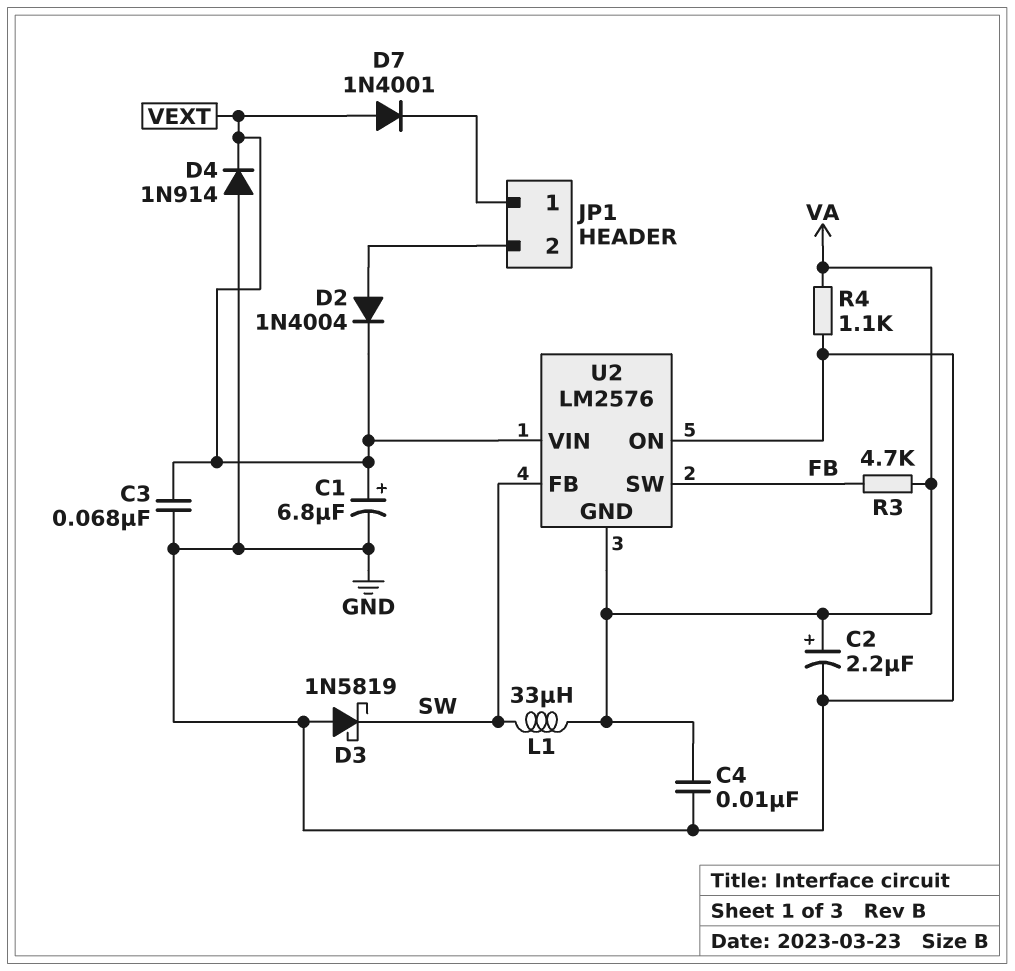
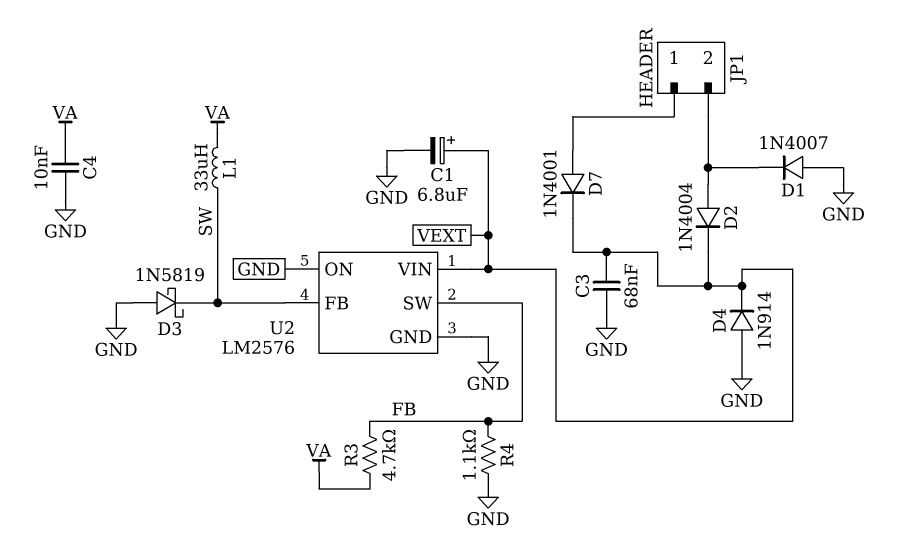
C2: 2.2uF (plus VA, minus GND) -> none
D1: none -> diode 1N4007 (A GND, K JP1/2)
D7: diode 1N4001 (A VEXT, K JP1/1) -> diode 1N4001 (A JP1/1, K VEXT)
R4: 1.1k (GND, VA) -> 1.1k (FB, GND)
U2 pin GND: VA -> GND

